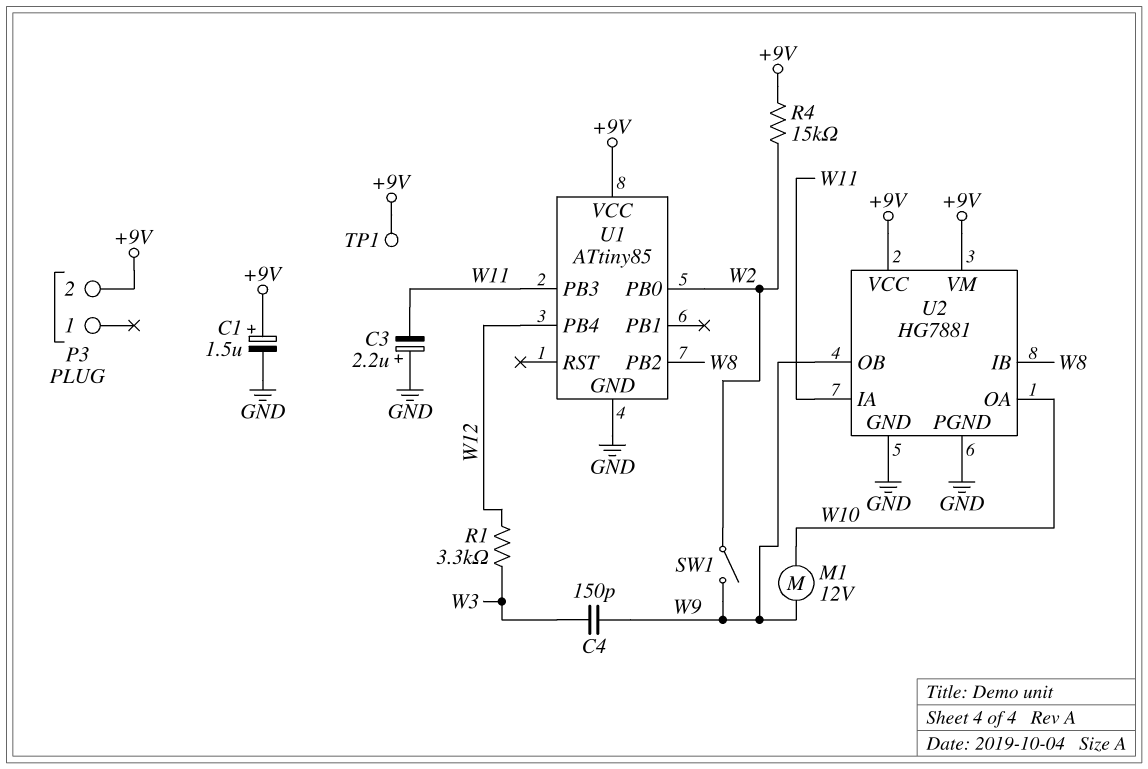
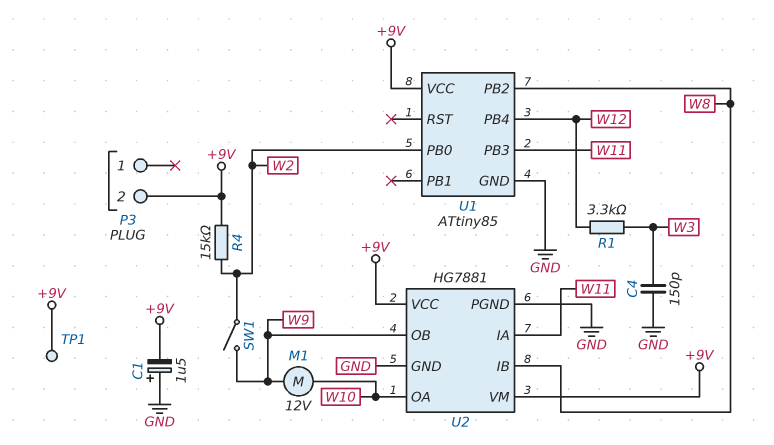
C1: 1.5uF (plus +9V, minus GND) -> 1.5uF (plus GND, minus +9V)
C3: 2.2uF (plus GND, minus W11) -> none
C4: 150pF (W3, W9) -> 150pF (GND, W3)

